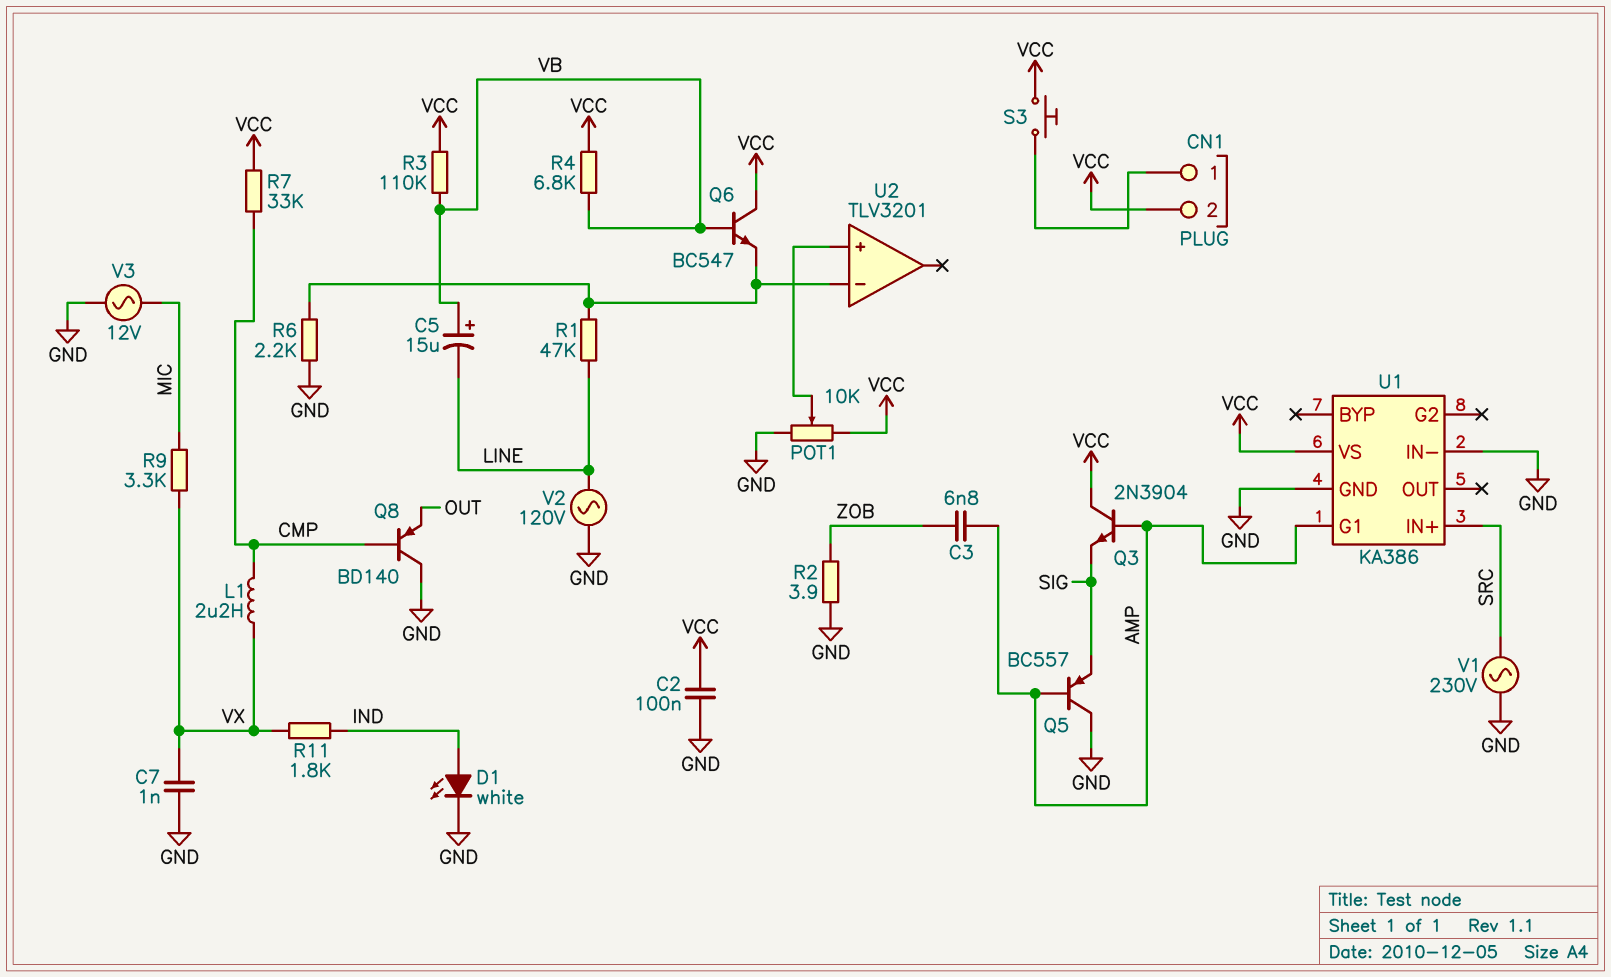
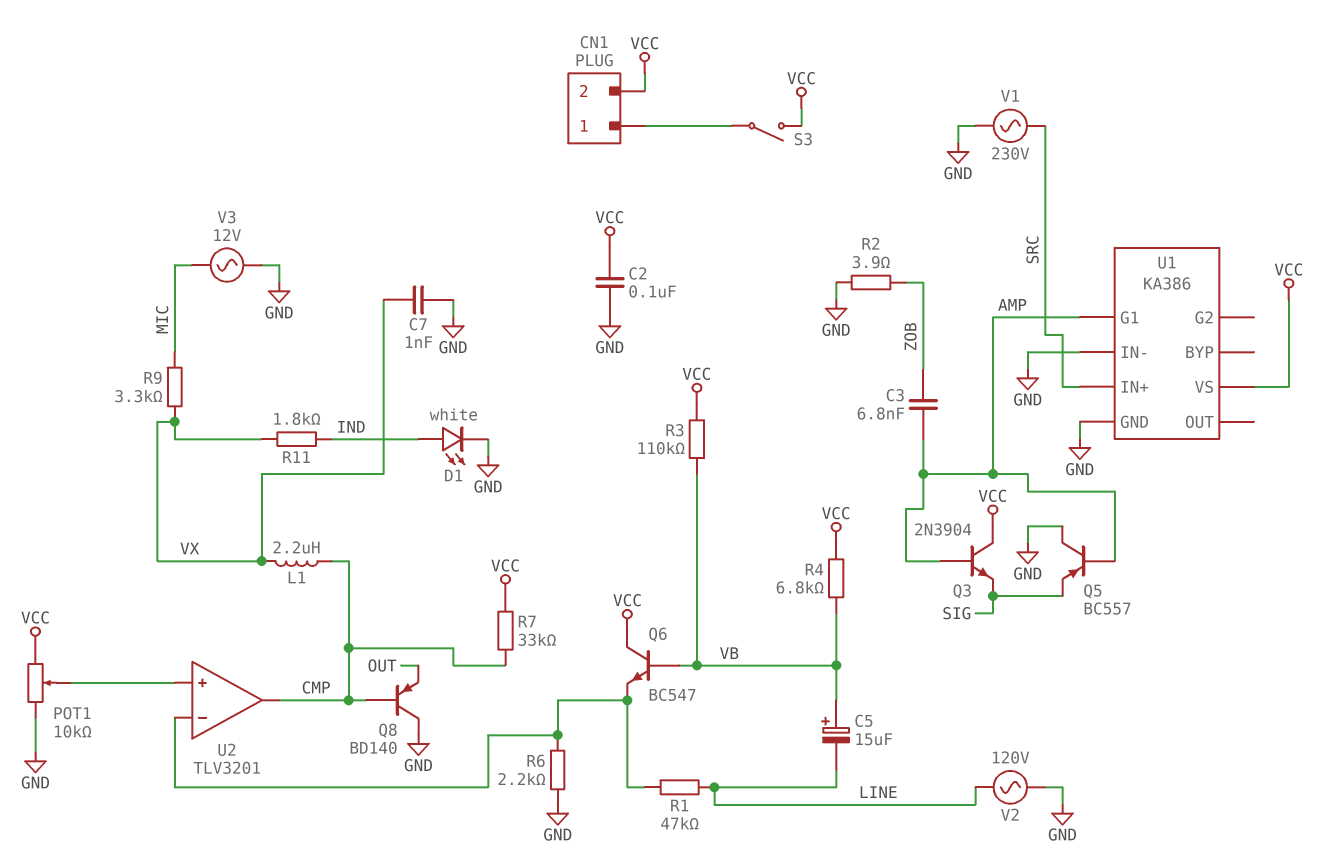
S3: button (CN1/1, VCC) -> switch (CN1/1, VCC)
U2 pin out: none -> CMP

